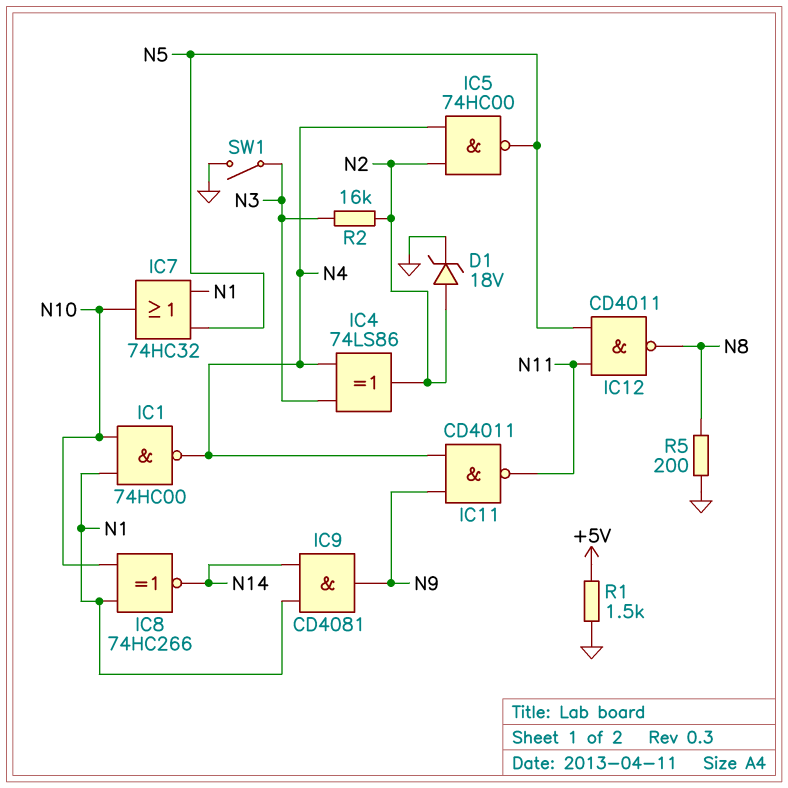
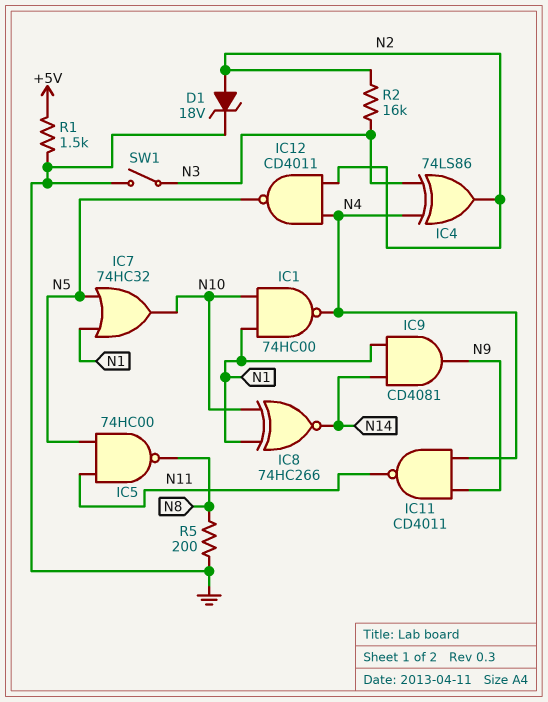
IC5: NAND 74HC00 (in N2, in N4, out N5) -> NAND 74HC00 (in N5, in N11, out N8)
IC12: NAND CD4011 (in N5, in N11, out N8) -> NAND CD4011 (in N2, in N4, out N5)

